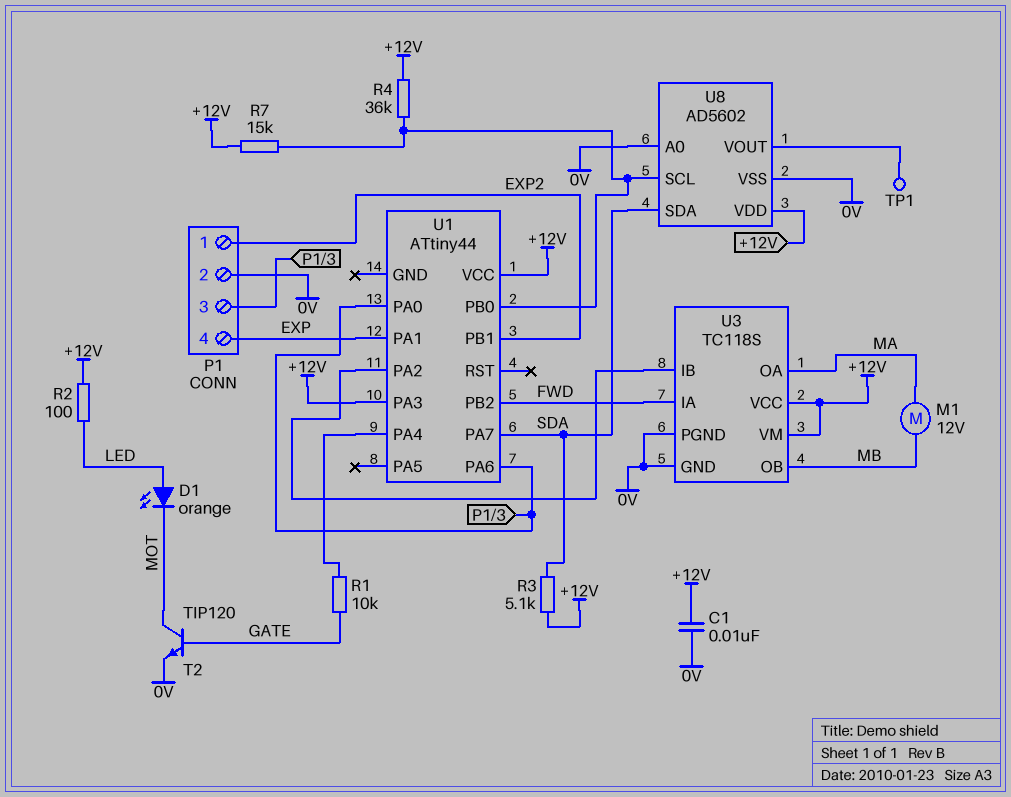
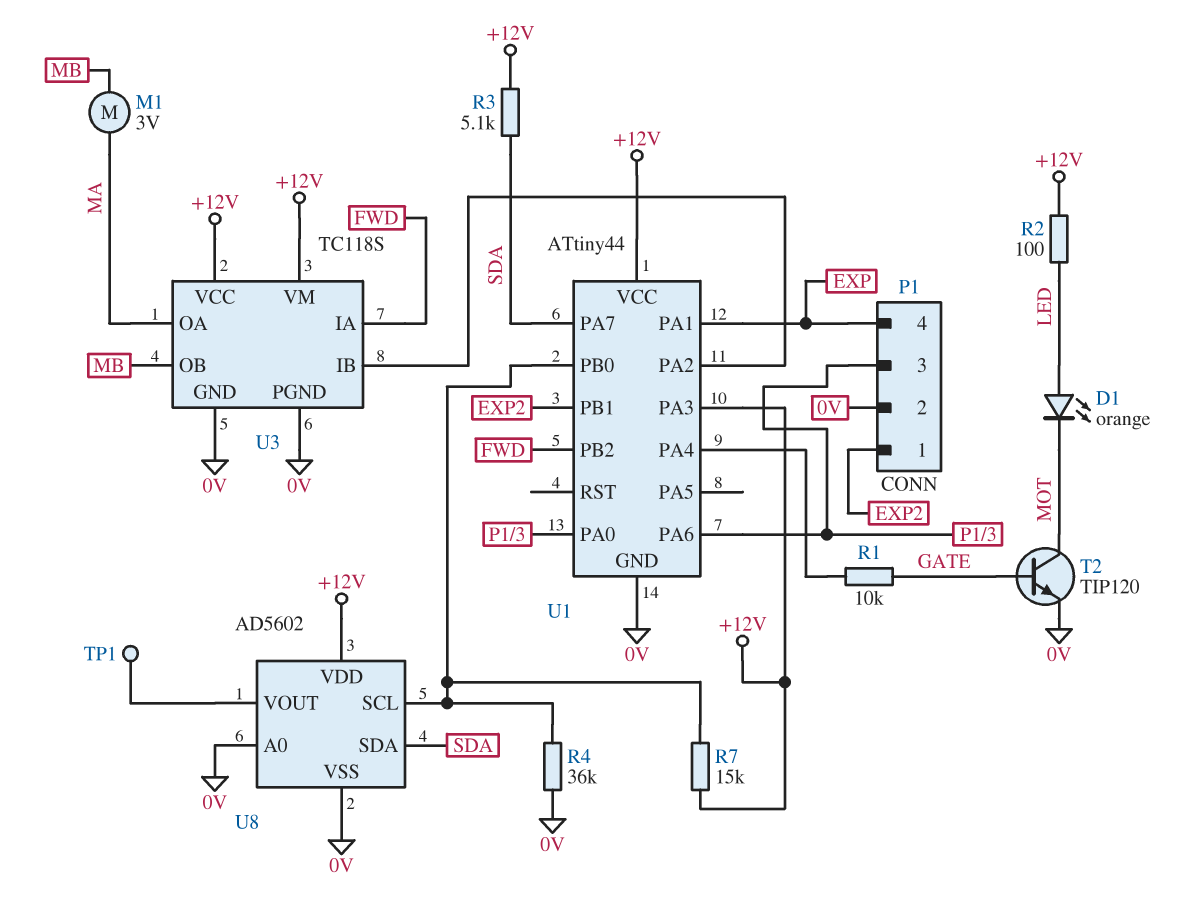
C1: 10nF (+12V, 0V) -> none
M1: motor 12V (MA, MB) -> motor 3V (MA, MB)
R4: 36k (+12V, U1/PB0) -> 36k (0V, U1/PB0)
U1 pin GND: none -> 0V

